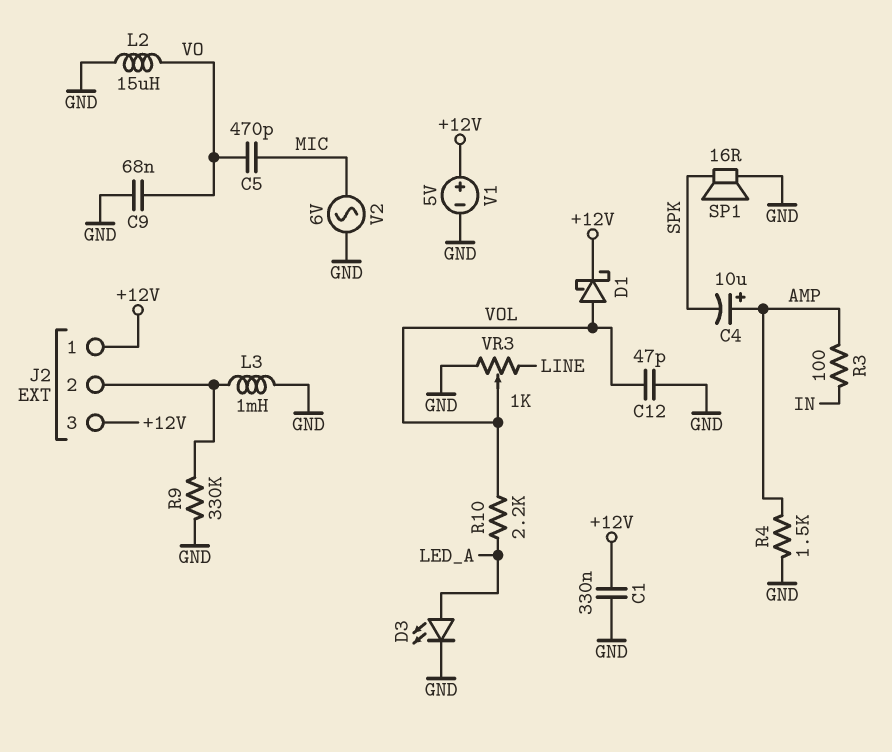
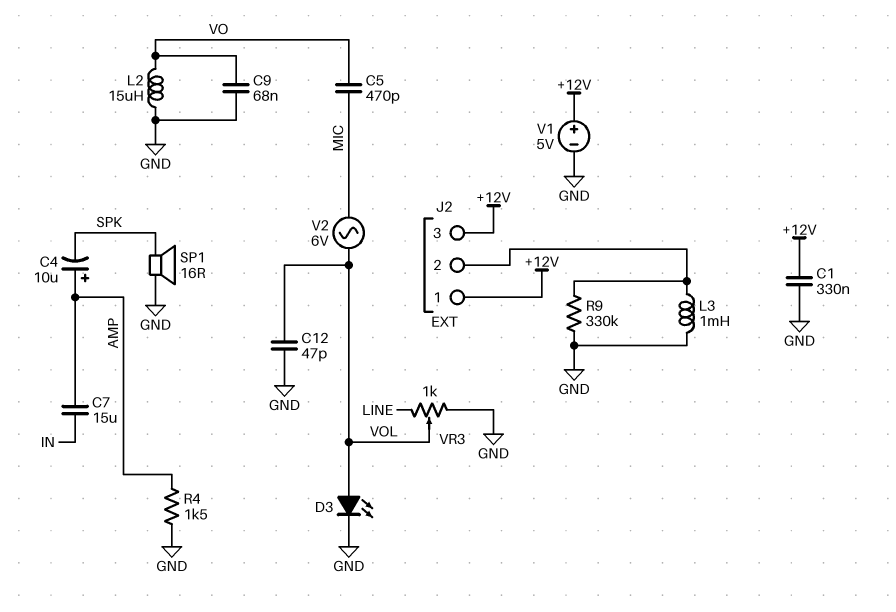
C7: none -> 15uF (AMP, IN)
D1: schottky (A VOL, K +12V) -> none
D3: LED (A LED_A, K GND) -> LED (A VOL, K GND)
R3: 100 (AMP, IN) -> none
R10: 2.2k (LED_A, VOL) -> none
V2: AC 6V (GND, MIC) -> AC 6V (MIC, VOL)

